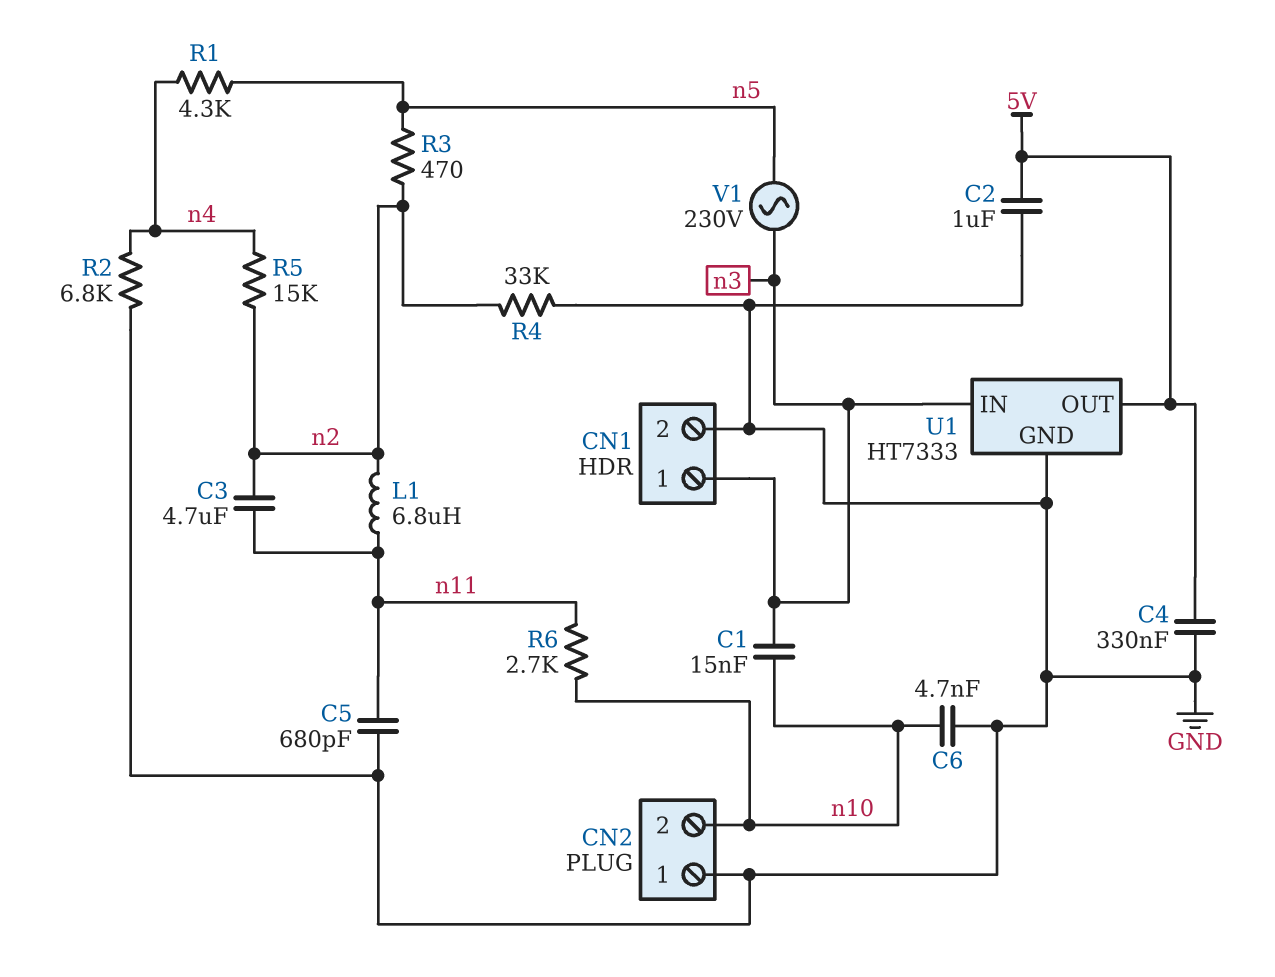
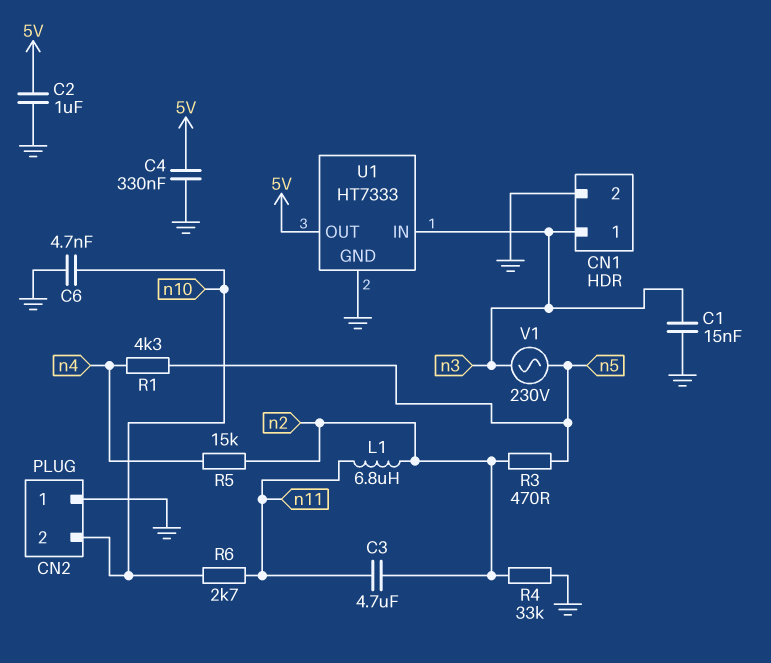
C1: 15nF (n3, n10) -> 15nF (GND, n3)
C5: 680pF (GND, n11) -> none
R2: 6.8k (GND, n4) -> none

